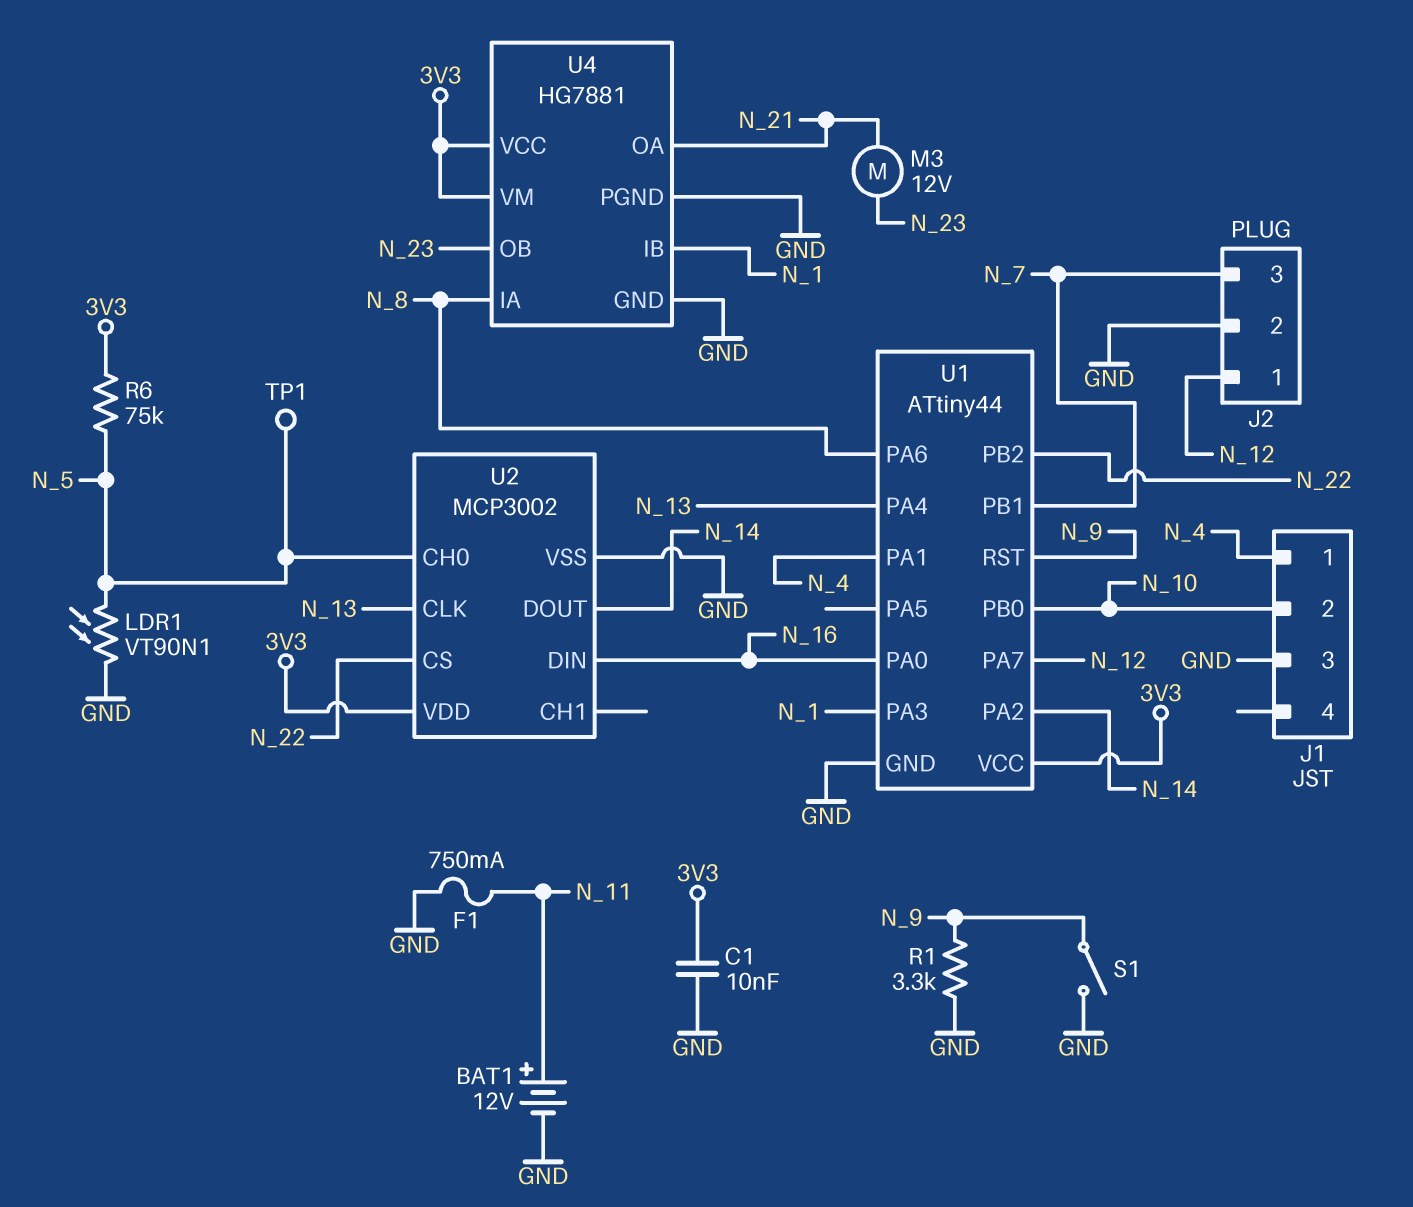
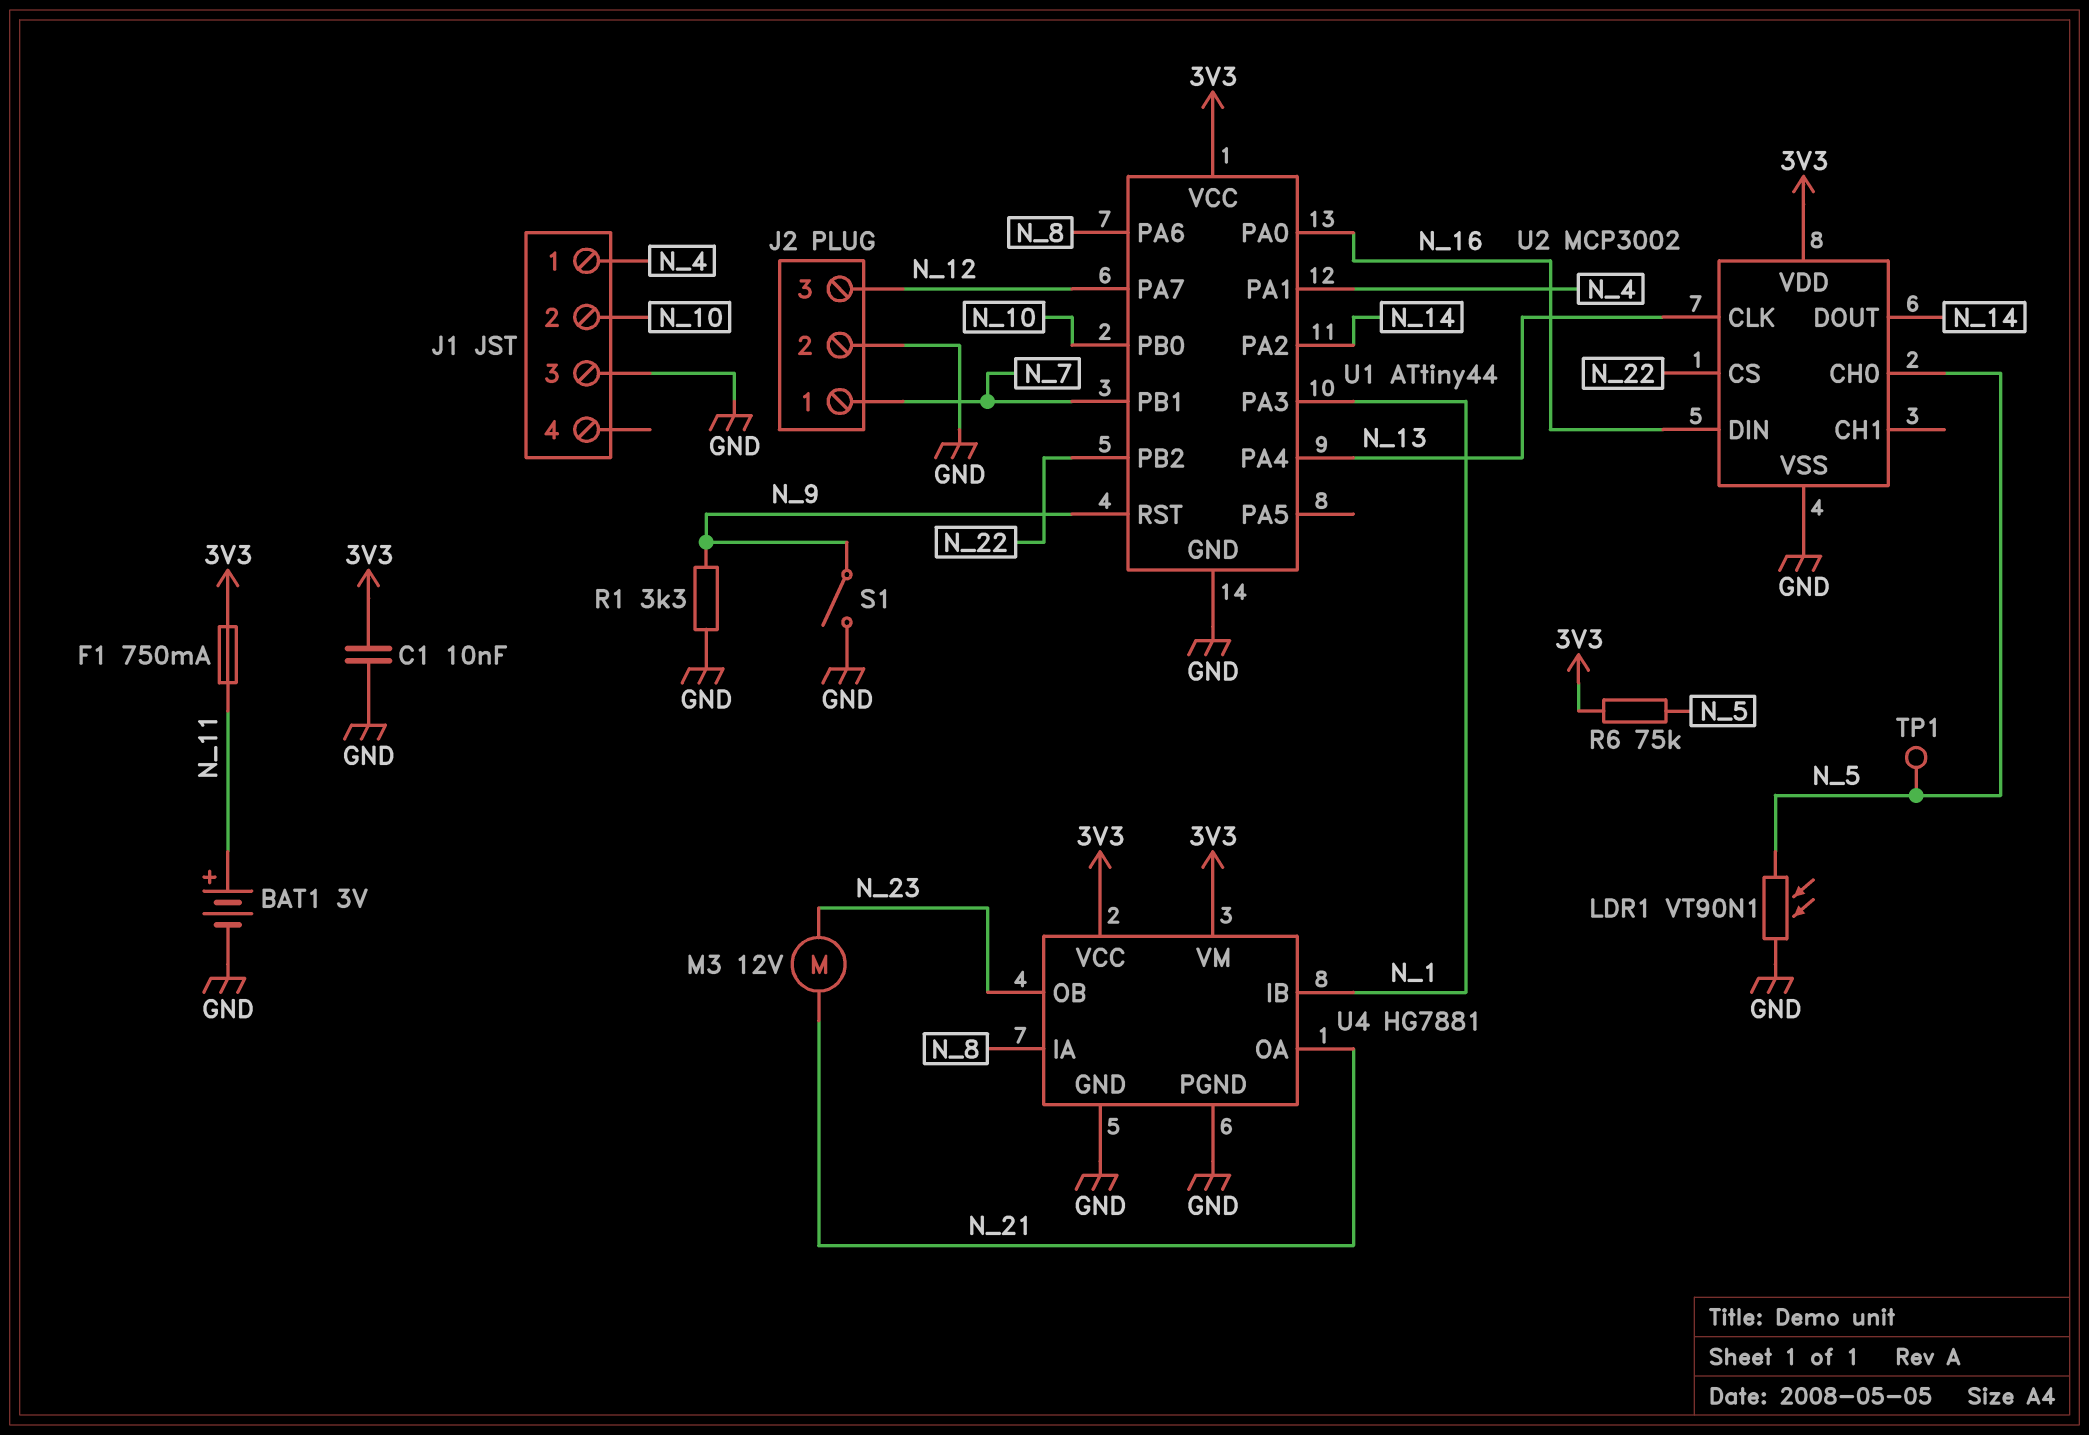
BAT1: 12V (plus N_11, minus GND) -> 3V (plus N_11, minus GND)
F1: 750mA (GND, N_11) -> 750mA (3V3, N_11)
J2 pin 1: N_12 -> N_7
J2 pin 3: N_7 -> N_12

